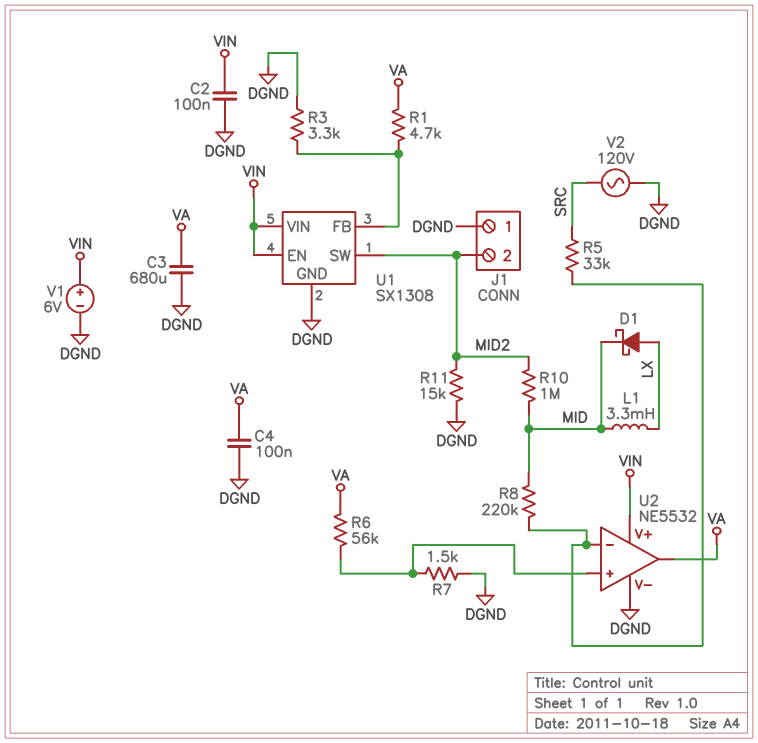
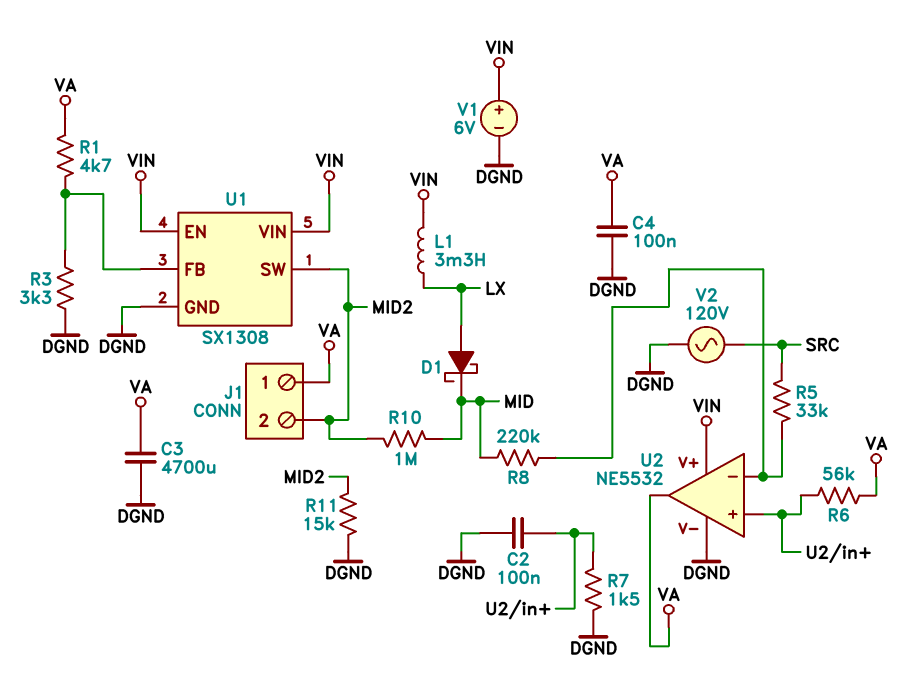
C2: 100nF (DGND, VIN) -> 100nF (DGND, U2/in+)
C3: 680uF (DGND, VA) -> 4700uF (DGND, VA)
J1 pin 1: DGND -> VA
L1: 3.3mH (LX, MID) -> 3.3mH (LX, VIN)

